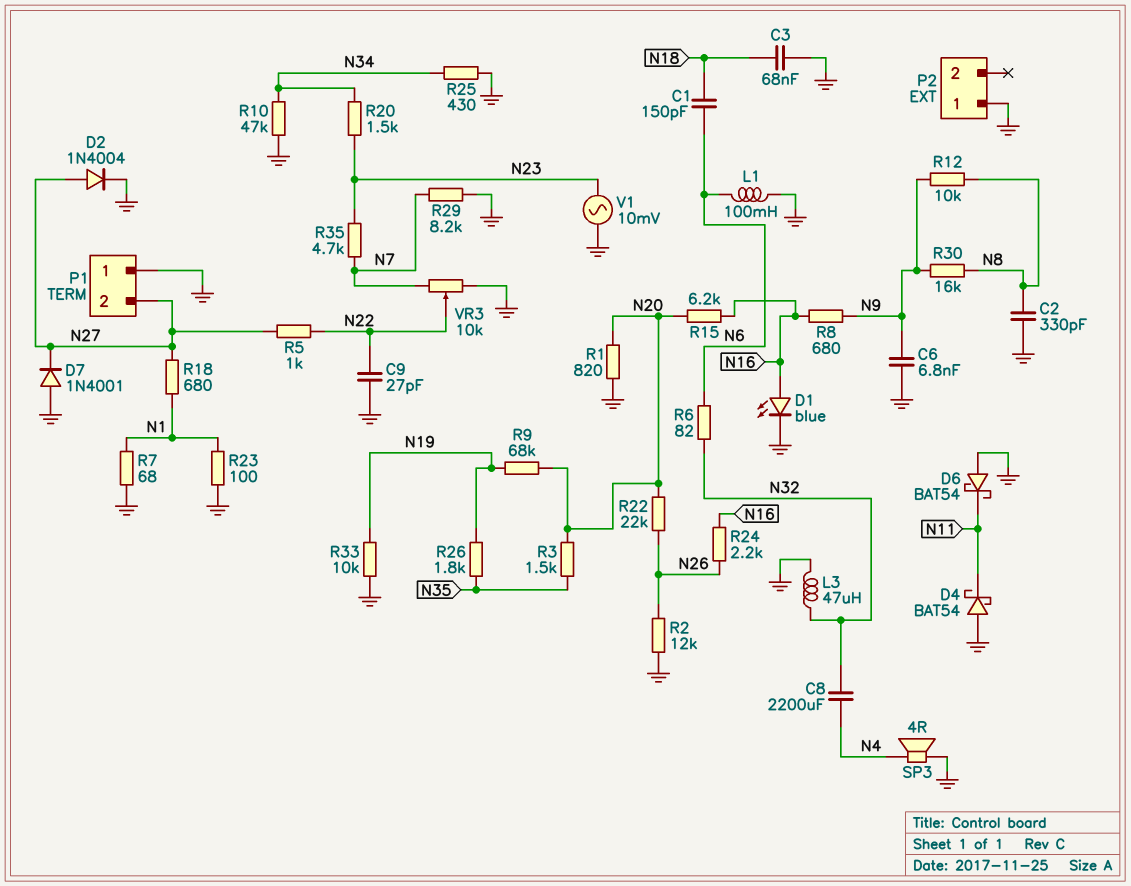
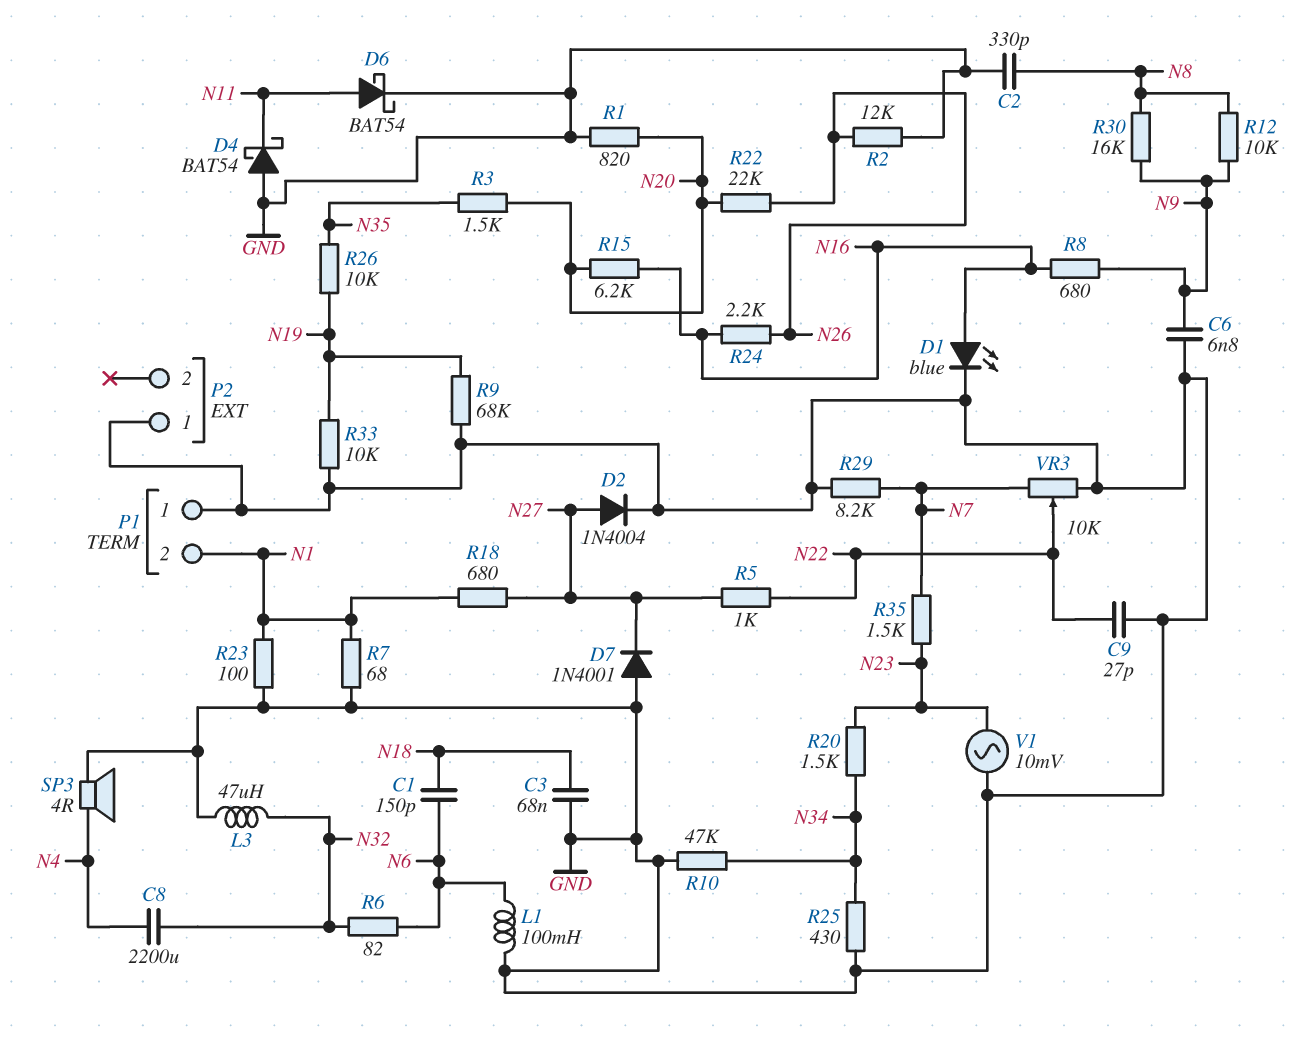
D6: schottky BAT54 (A GND, K N11) -> schottky BAT54 (A N11, K GND)
P1 pin 2: N27 -> N1
R9: 68k (N19, N20) -> 68k (GND, N19)
R26: 1.8k (N19, N35) -> 10k (N19, N35)
R35: 4.7k (N7, N23) -> 1.5k (N7, N23)

